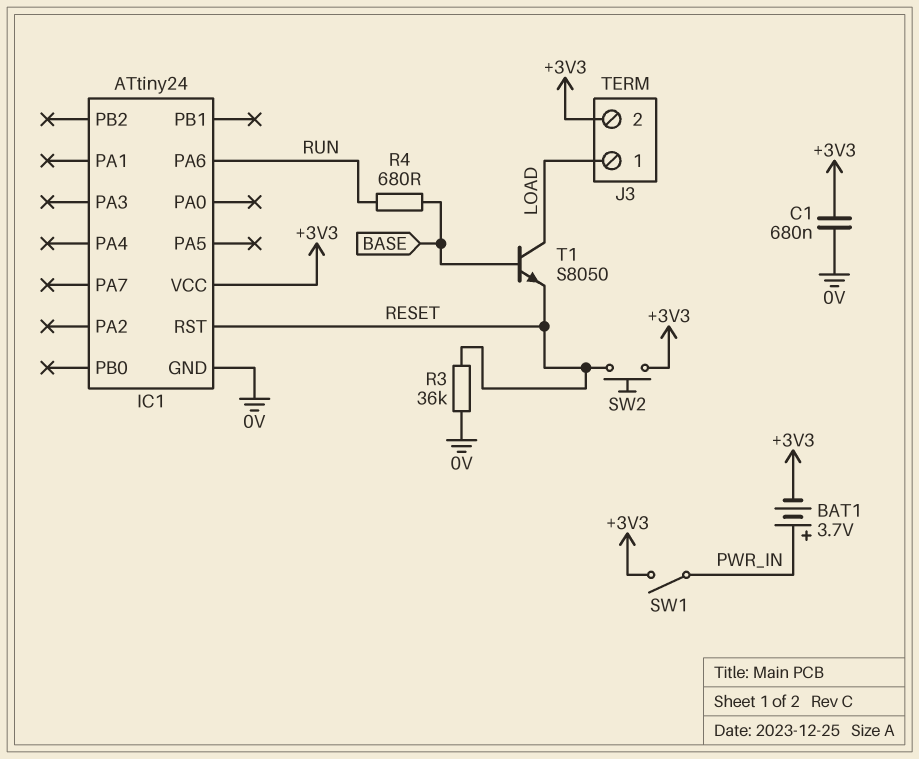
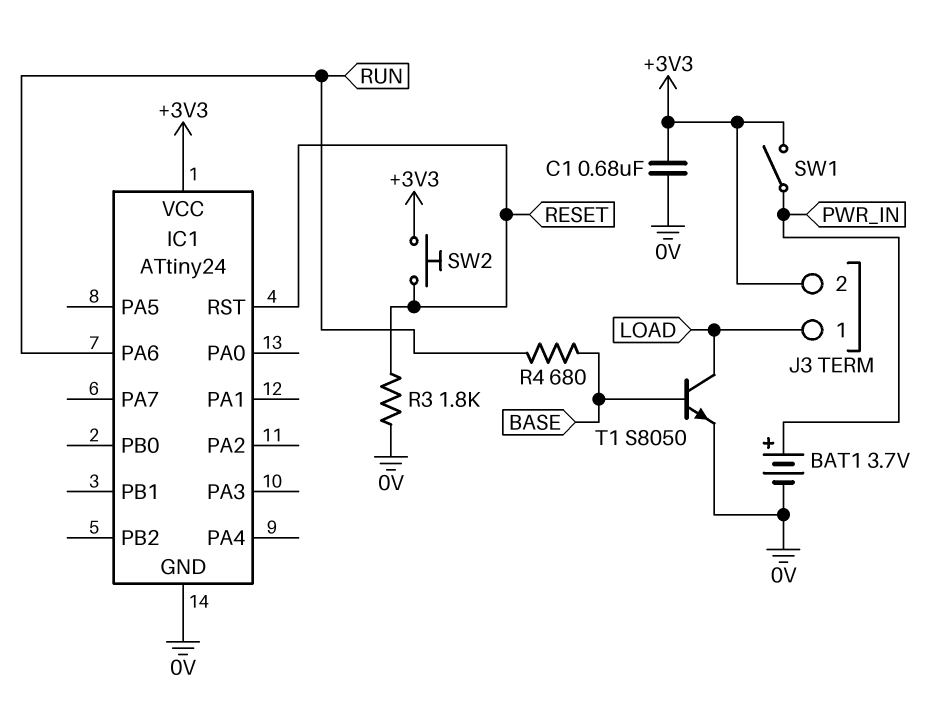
BAT1: 3.7V (plus PWR_IN, minus +3V3) -> 3.7V (plus PWR_IN, minus 0V)
R3: 36k (0V, RESET) -> 1.8k (0V, RESET)
T1: NPN S8050 (B BASE, C LOAD, E RESET) -> NPN S8050 (B BASE, C LOAD, E 0V)

